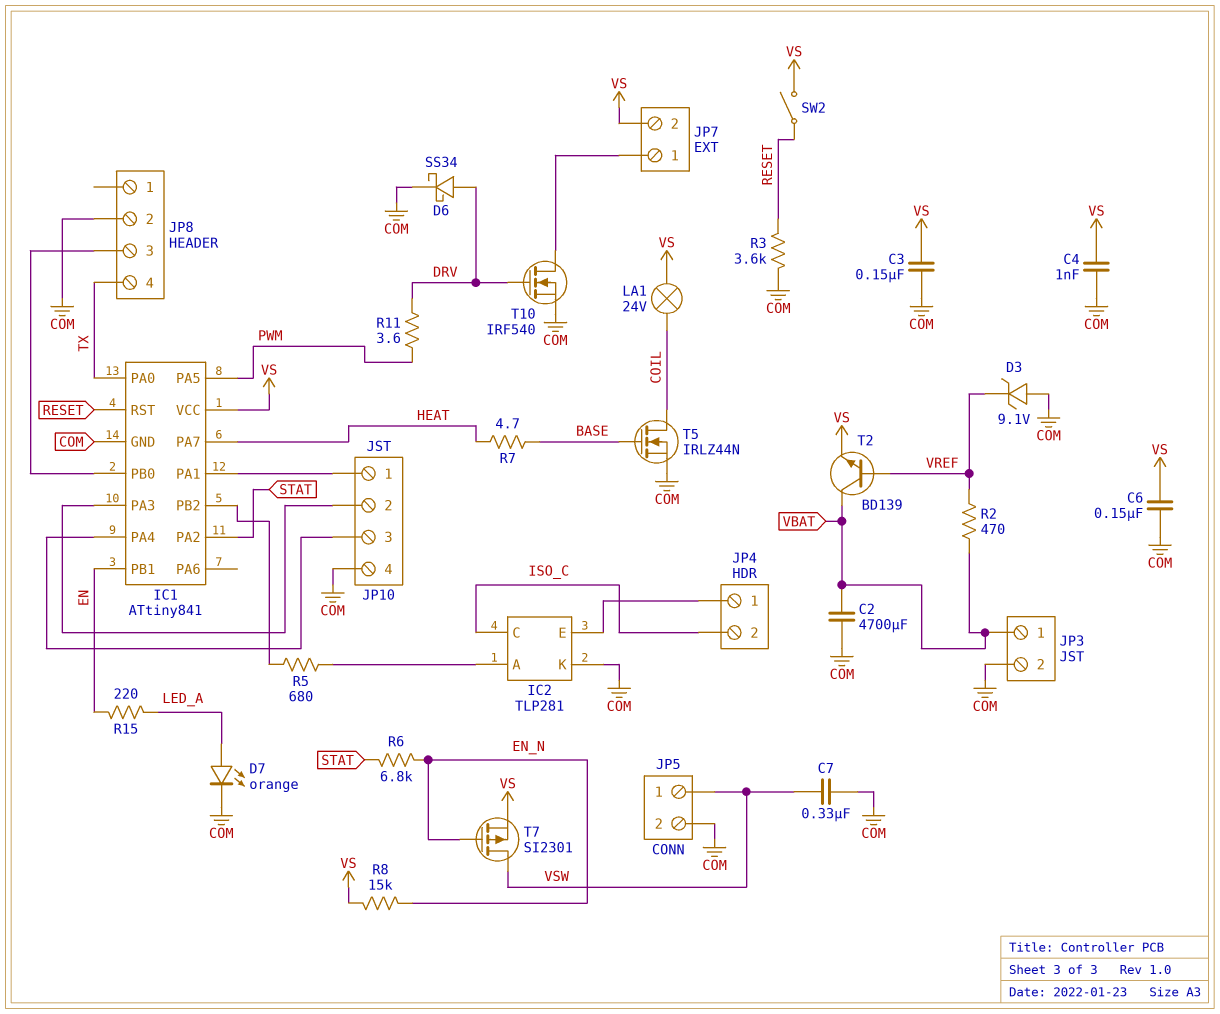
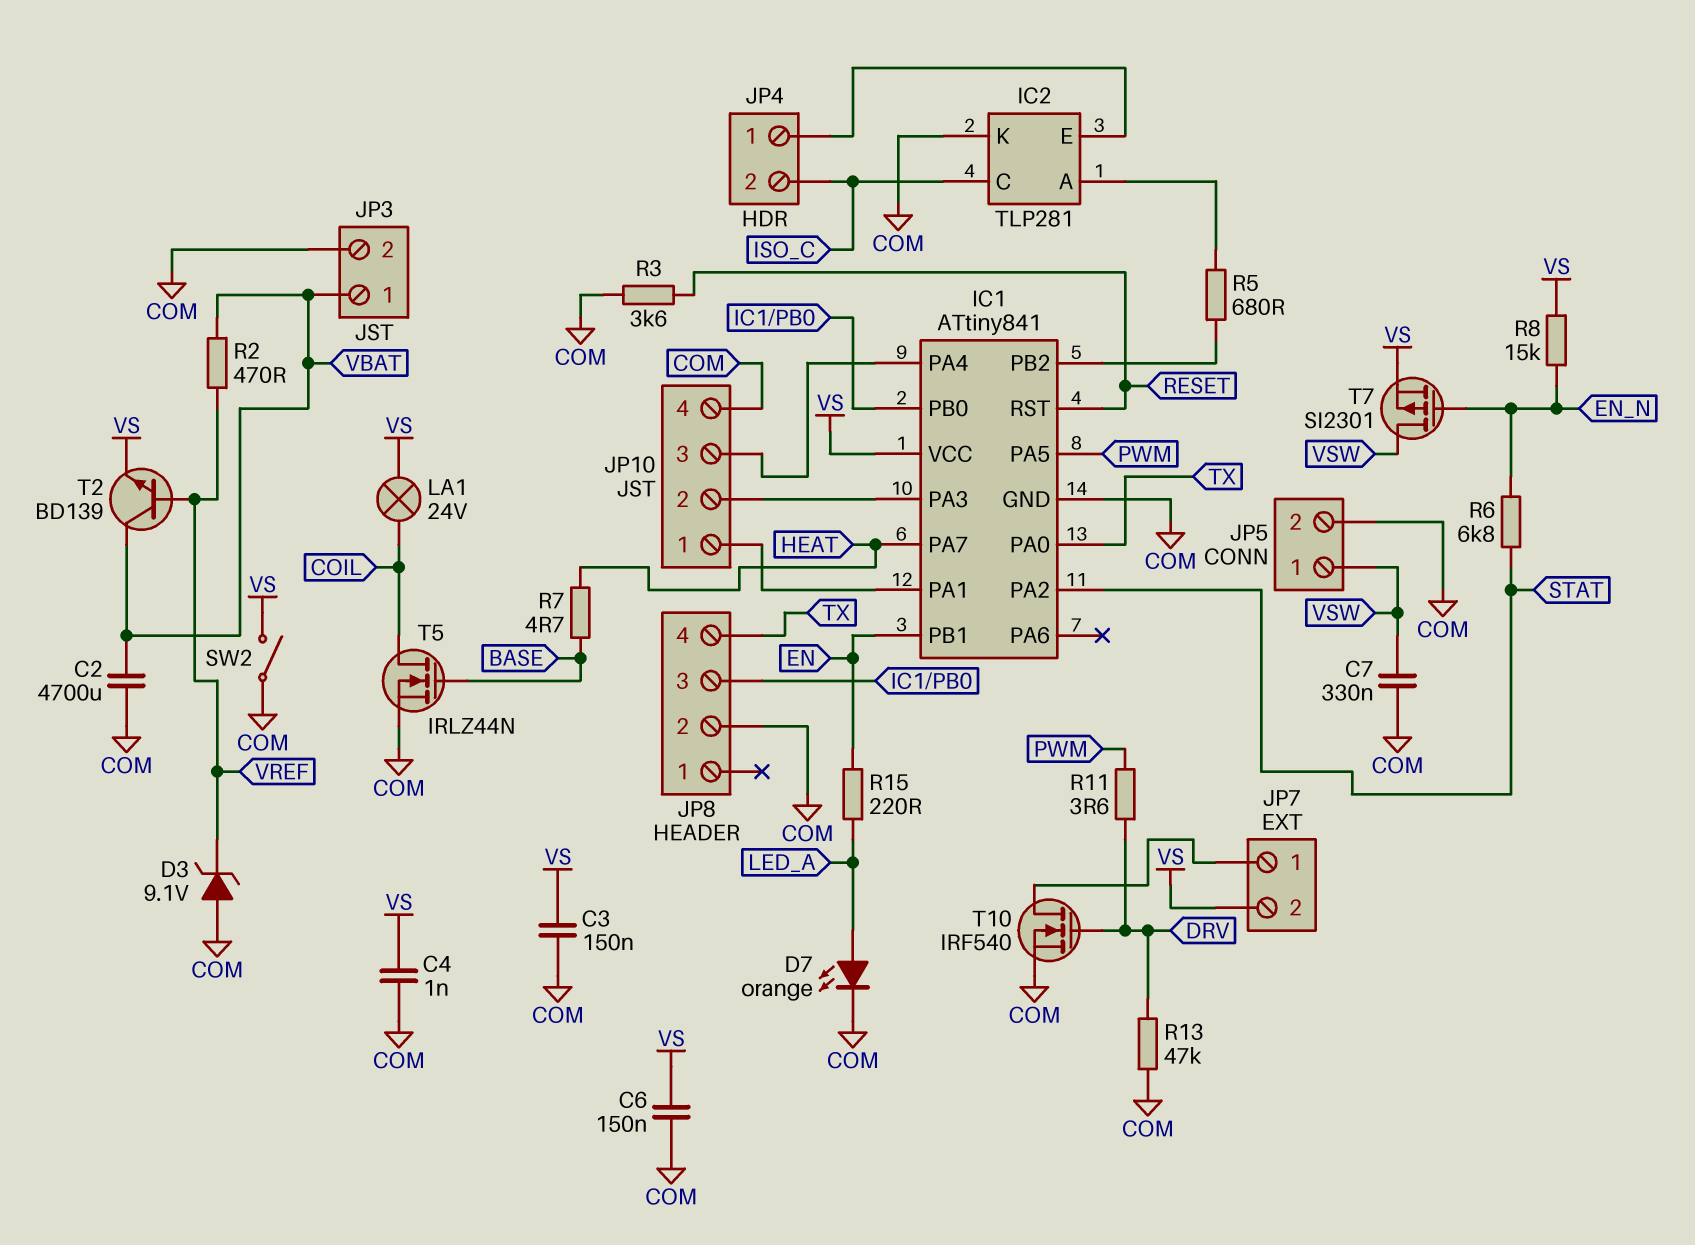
D6: schottky SS34 (A DRV, K COM) -> none
R13: none -> 47k (COM, DRV)
SW2: switch (RESET, VS) -> switch (COM, VS)

